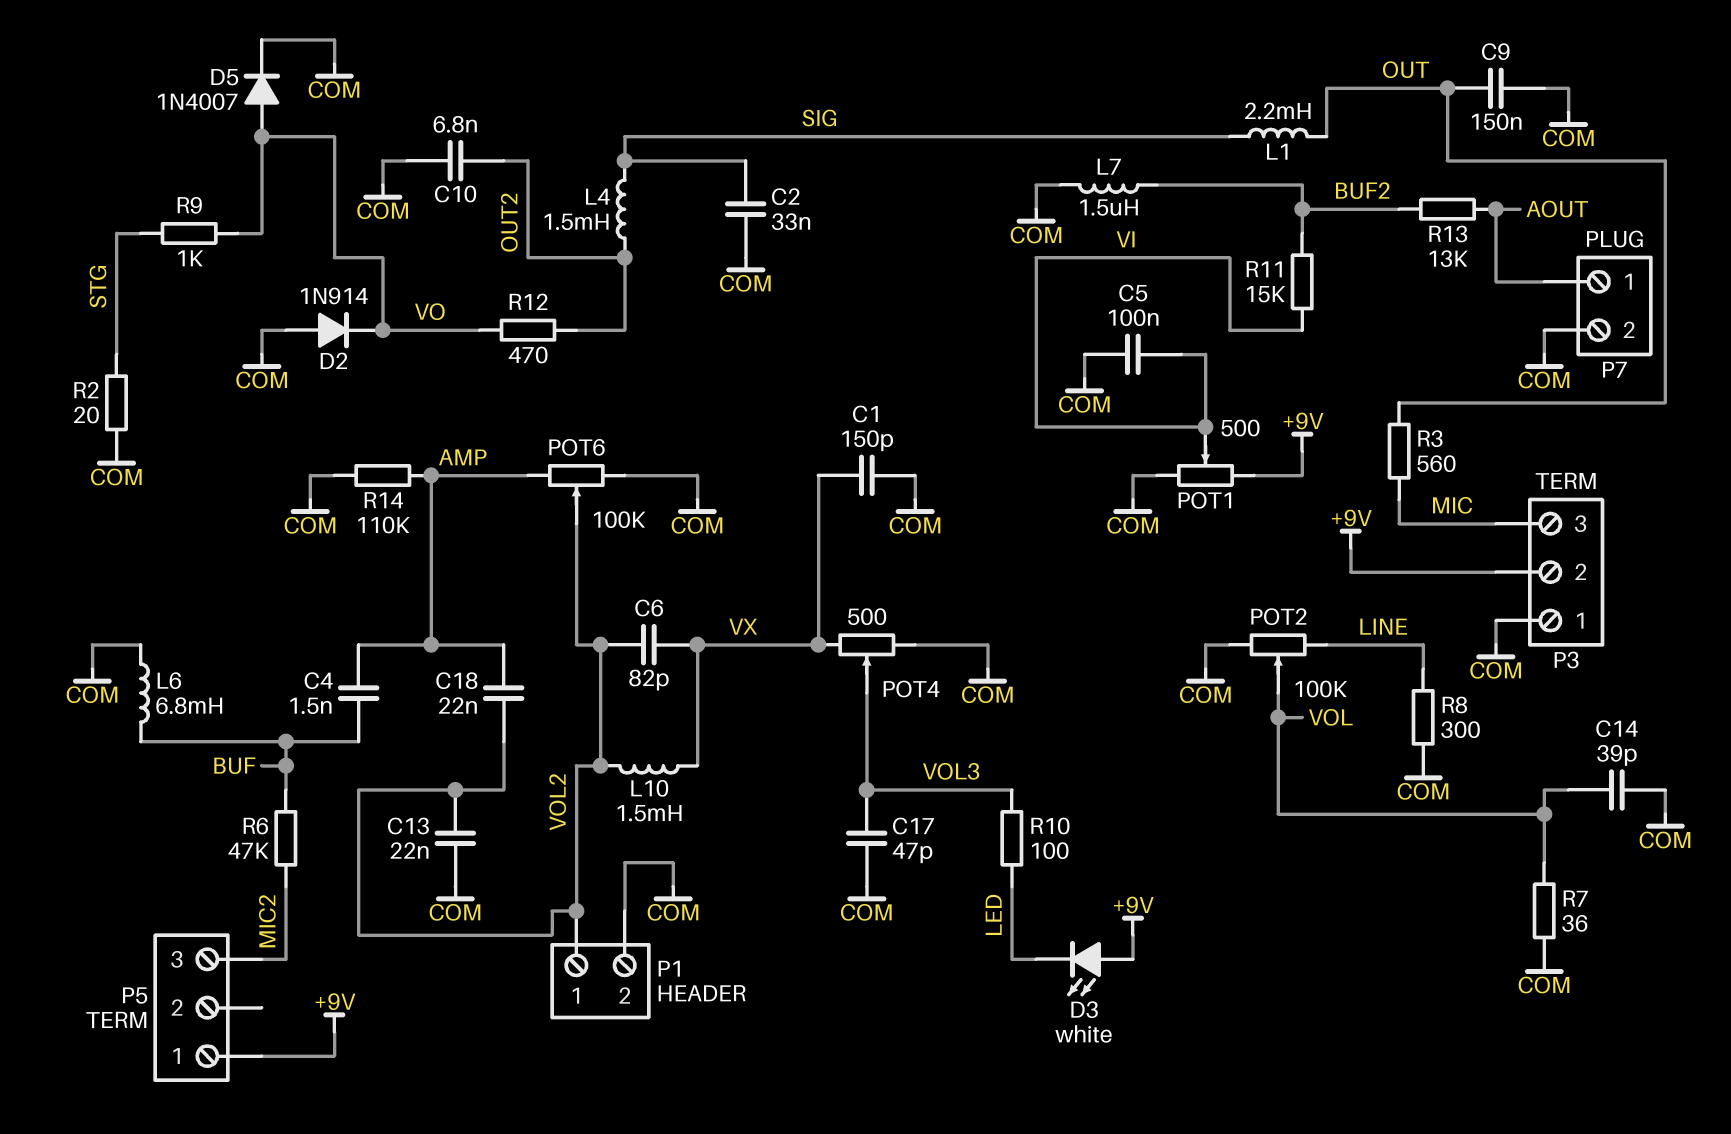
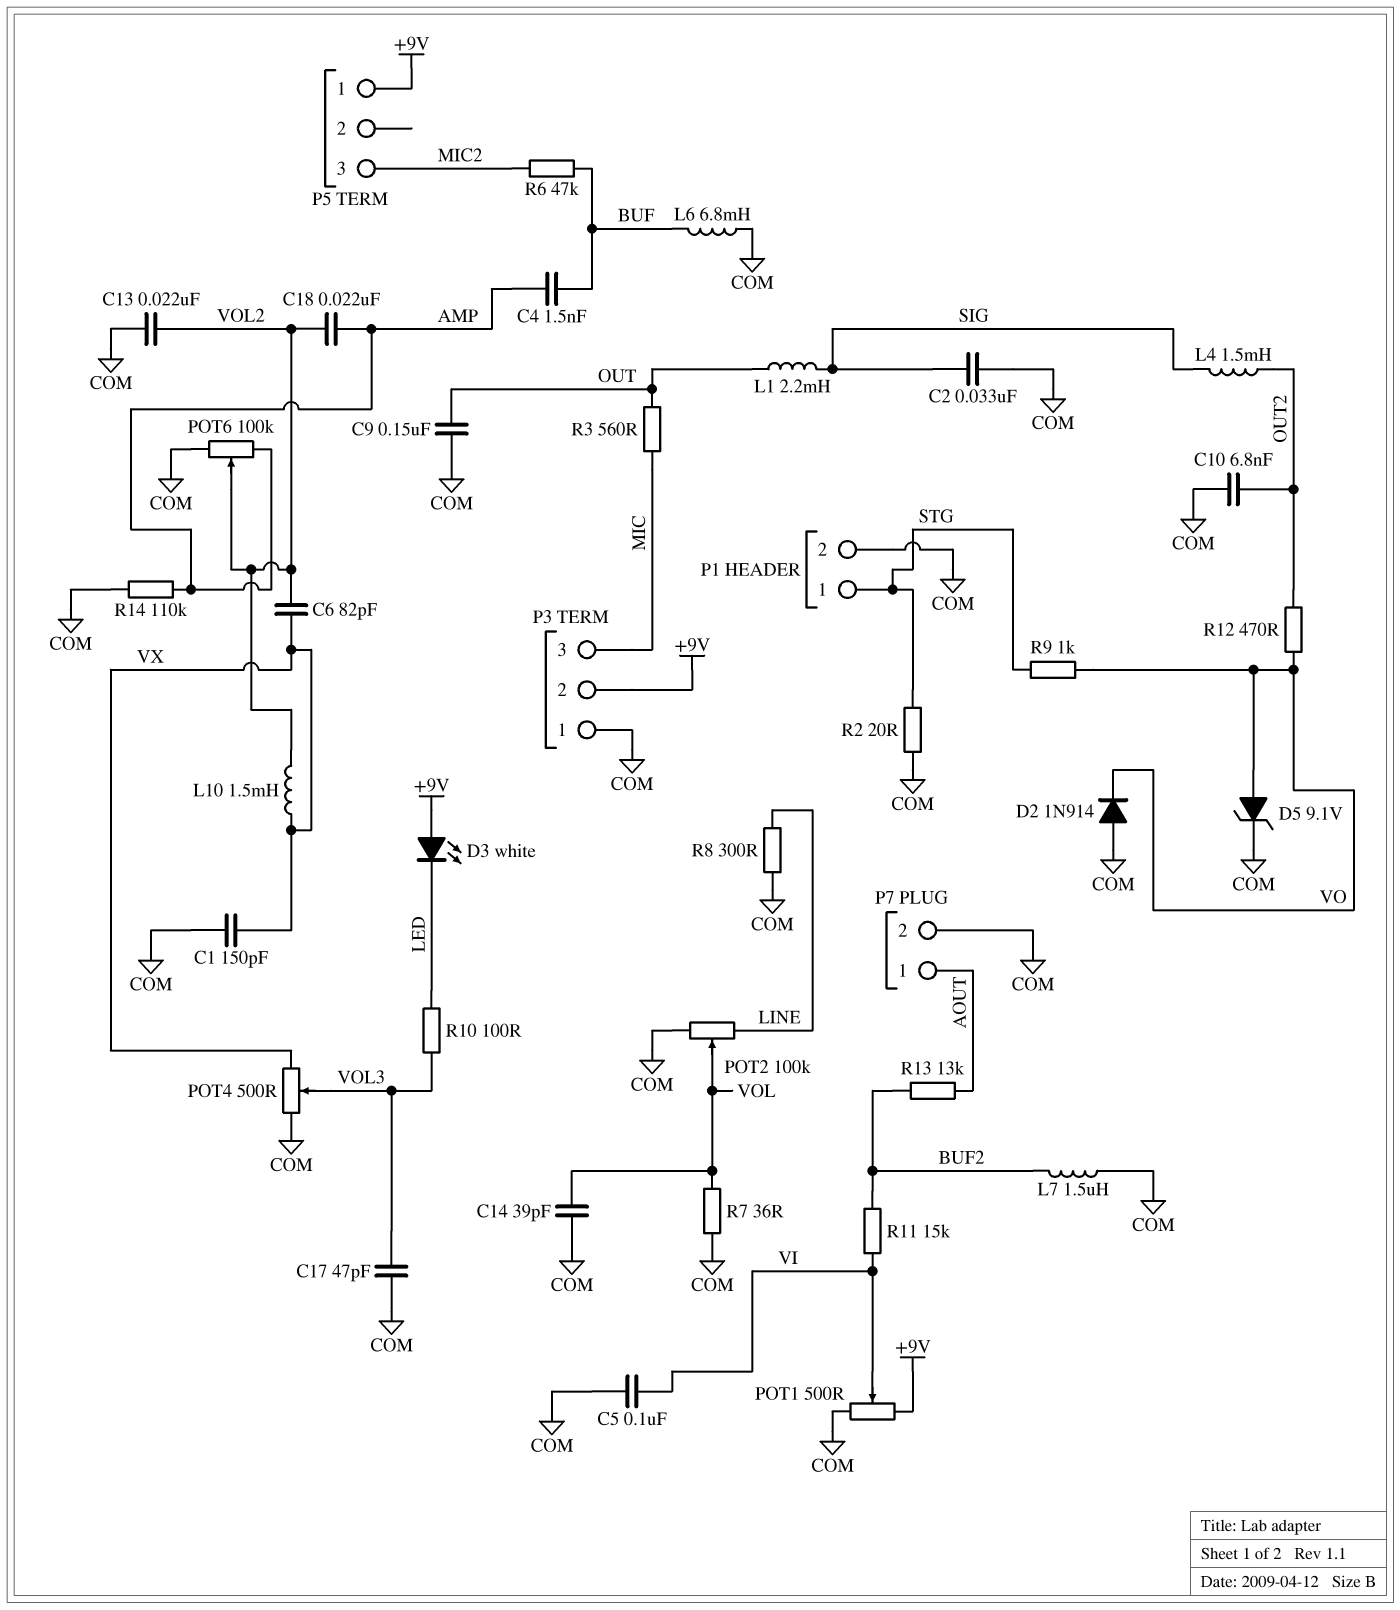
D5: diode 1N4007 (A VO, K COM) -> zener 9.1V (A VO, K COM)
P1 pin 1: VOL2 -> STG

